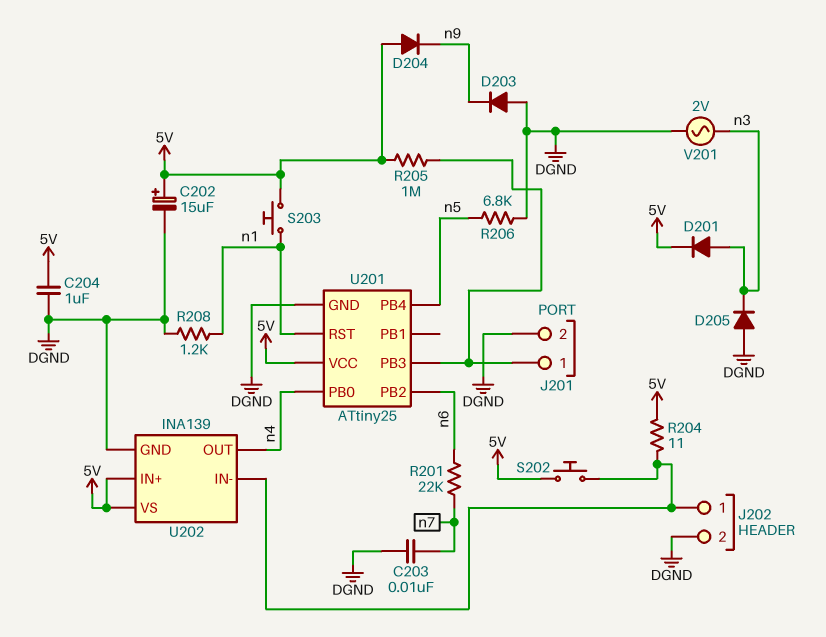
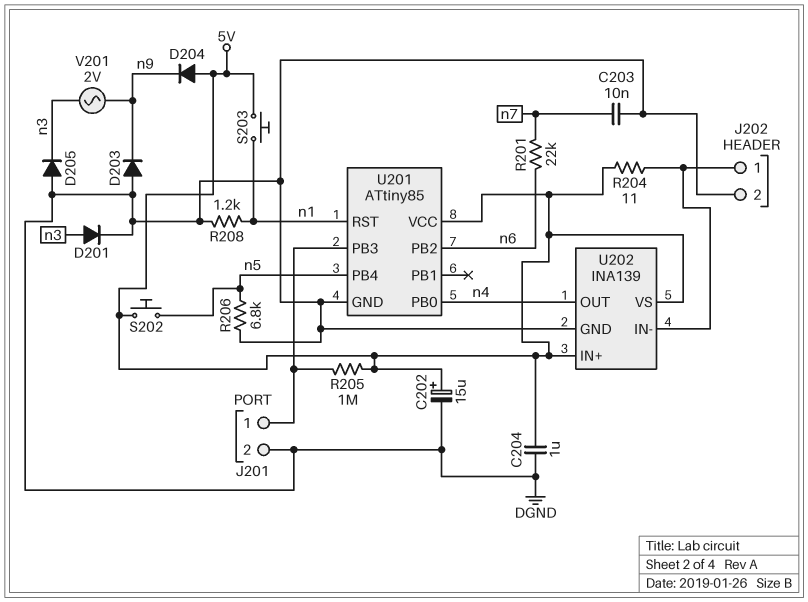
D201: diode (A n3, K 5V) -> diode (A n3, K DGND)
S202: button (5V, J202/1) -> button (5V, n5)
U201: ATtiny25 -> ATtiny85
V201: AC 2V (DGND, n3) -> AC 2V (n3, n9)

